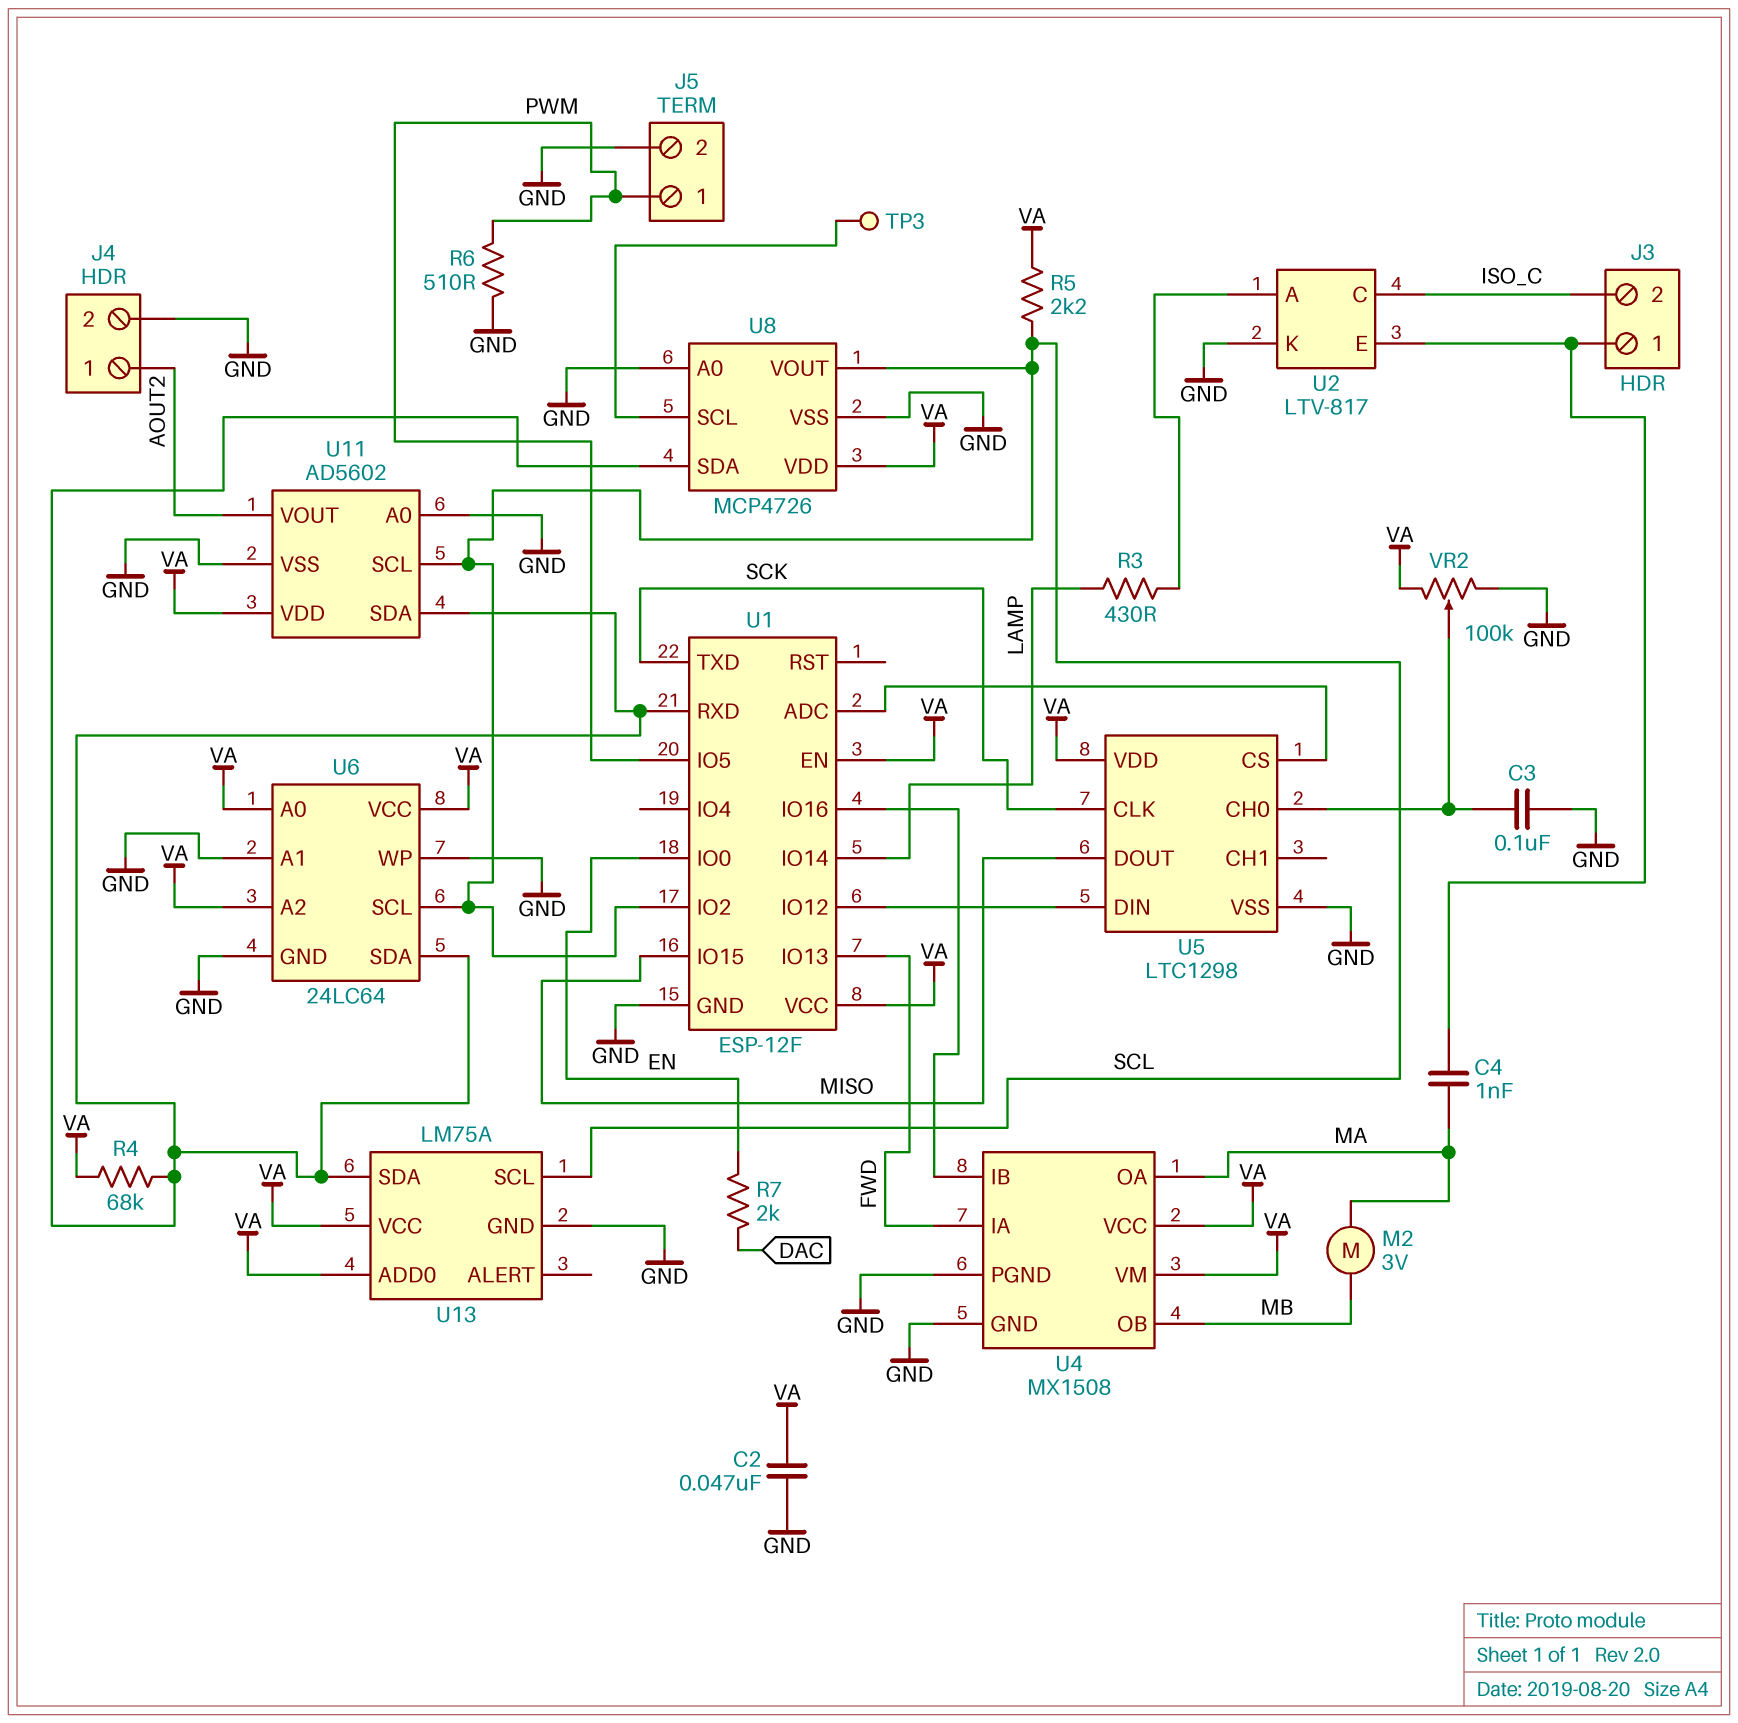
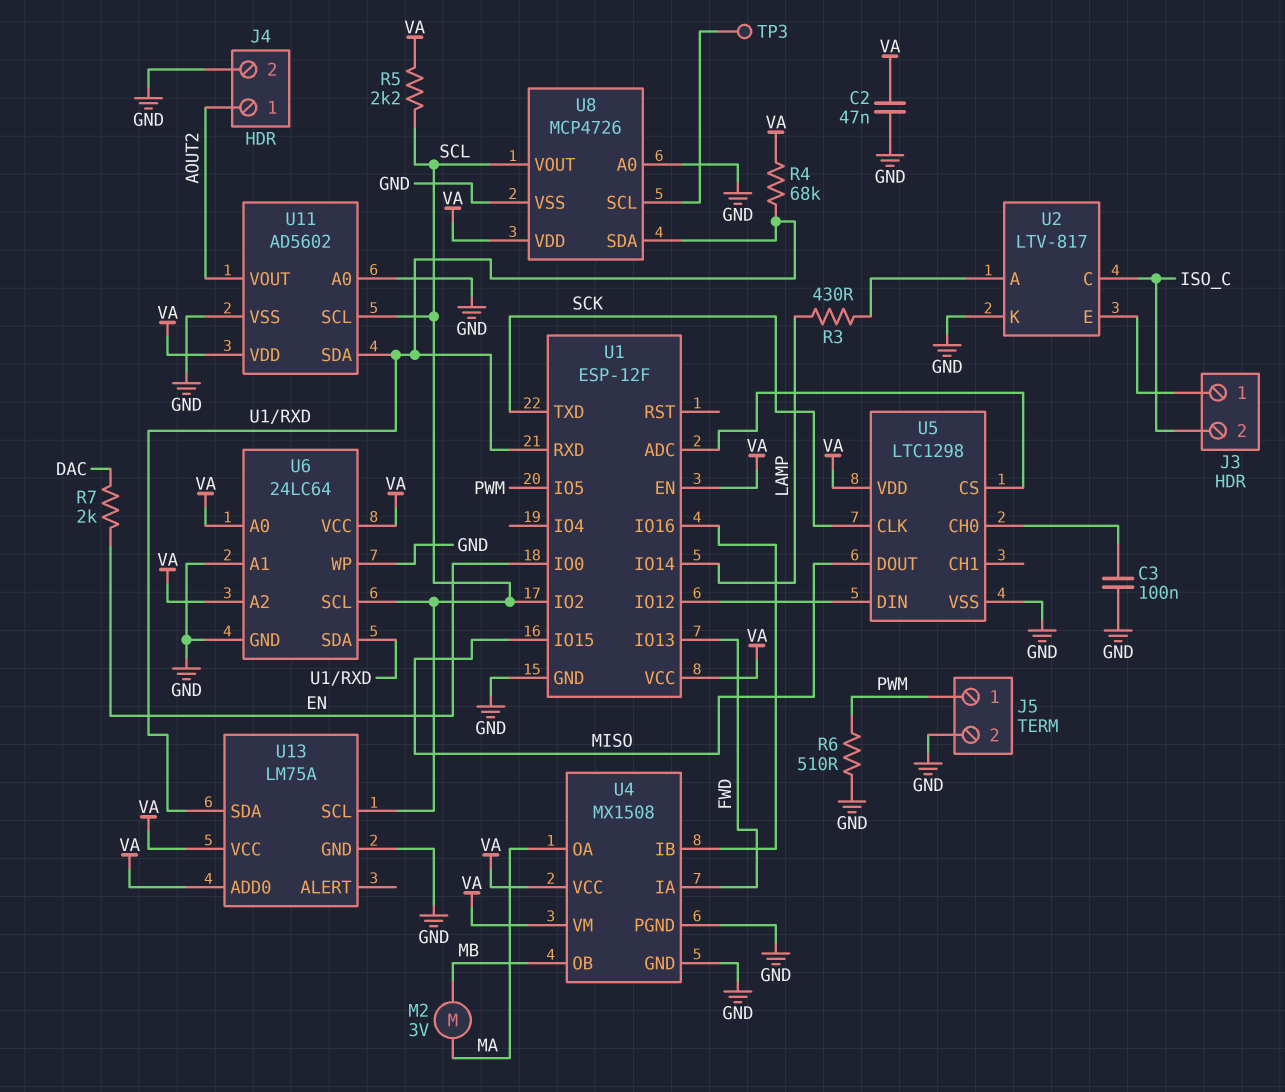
C4: 1nF (J3/1, MA) -> none
VR2: 100k (GND, VA, wiper U5/CH0) -> none

